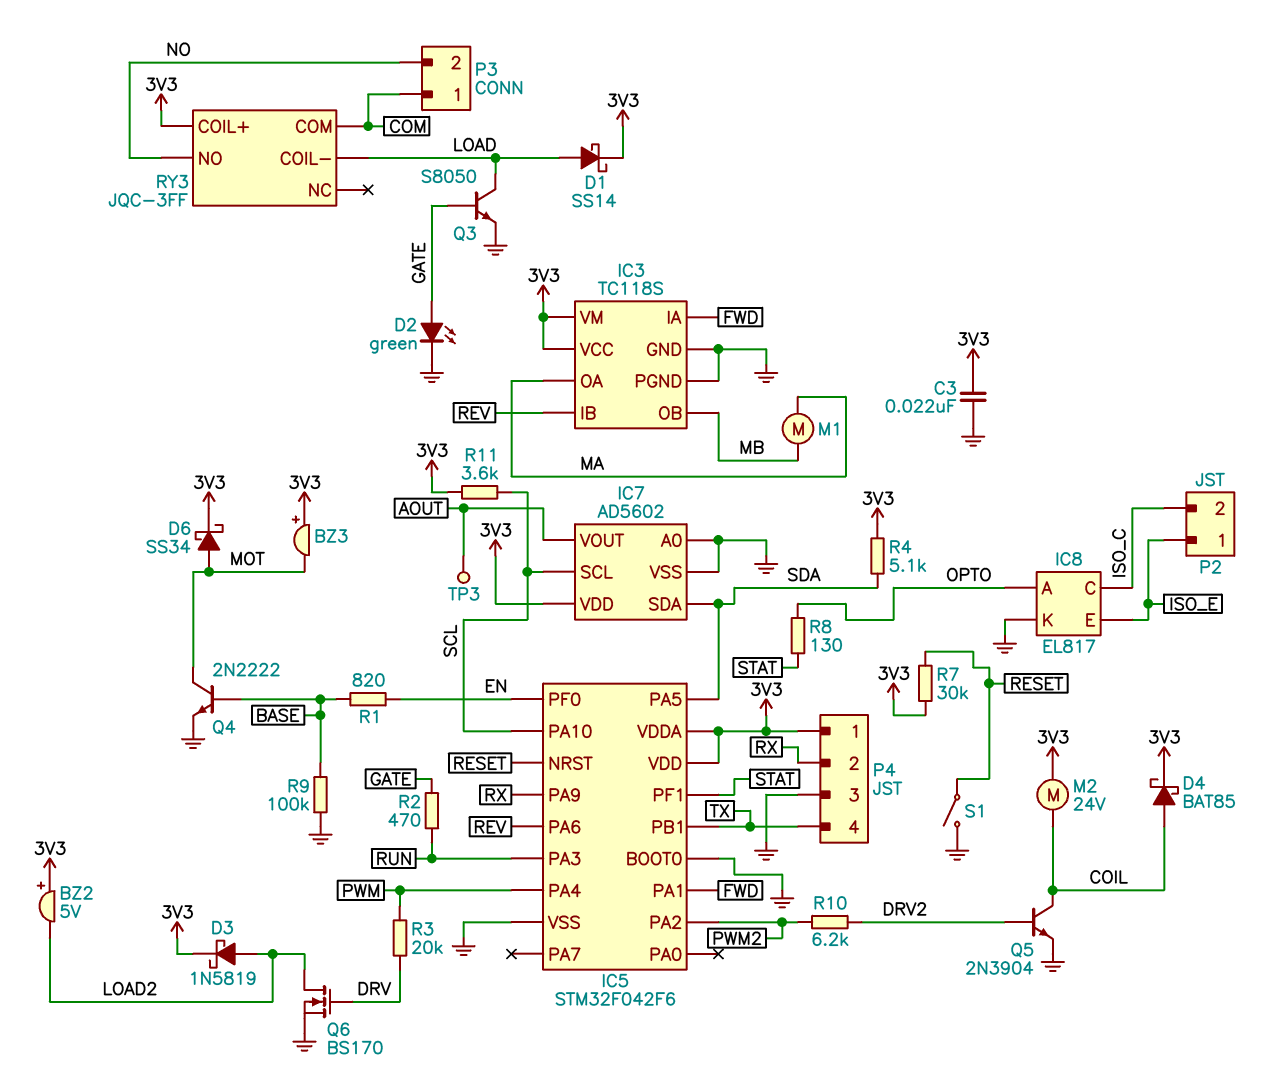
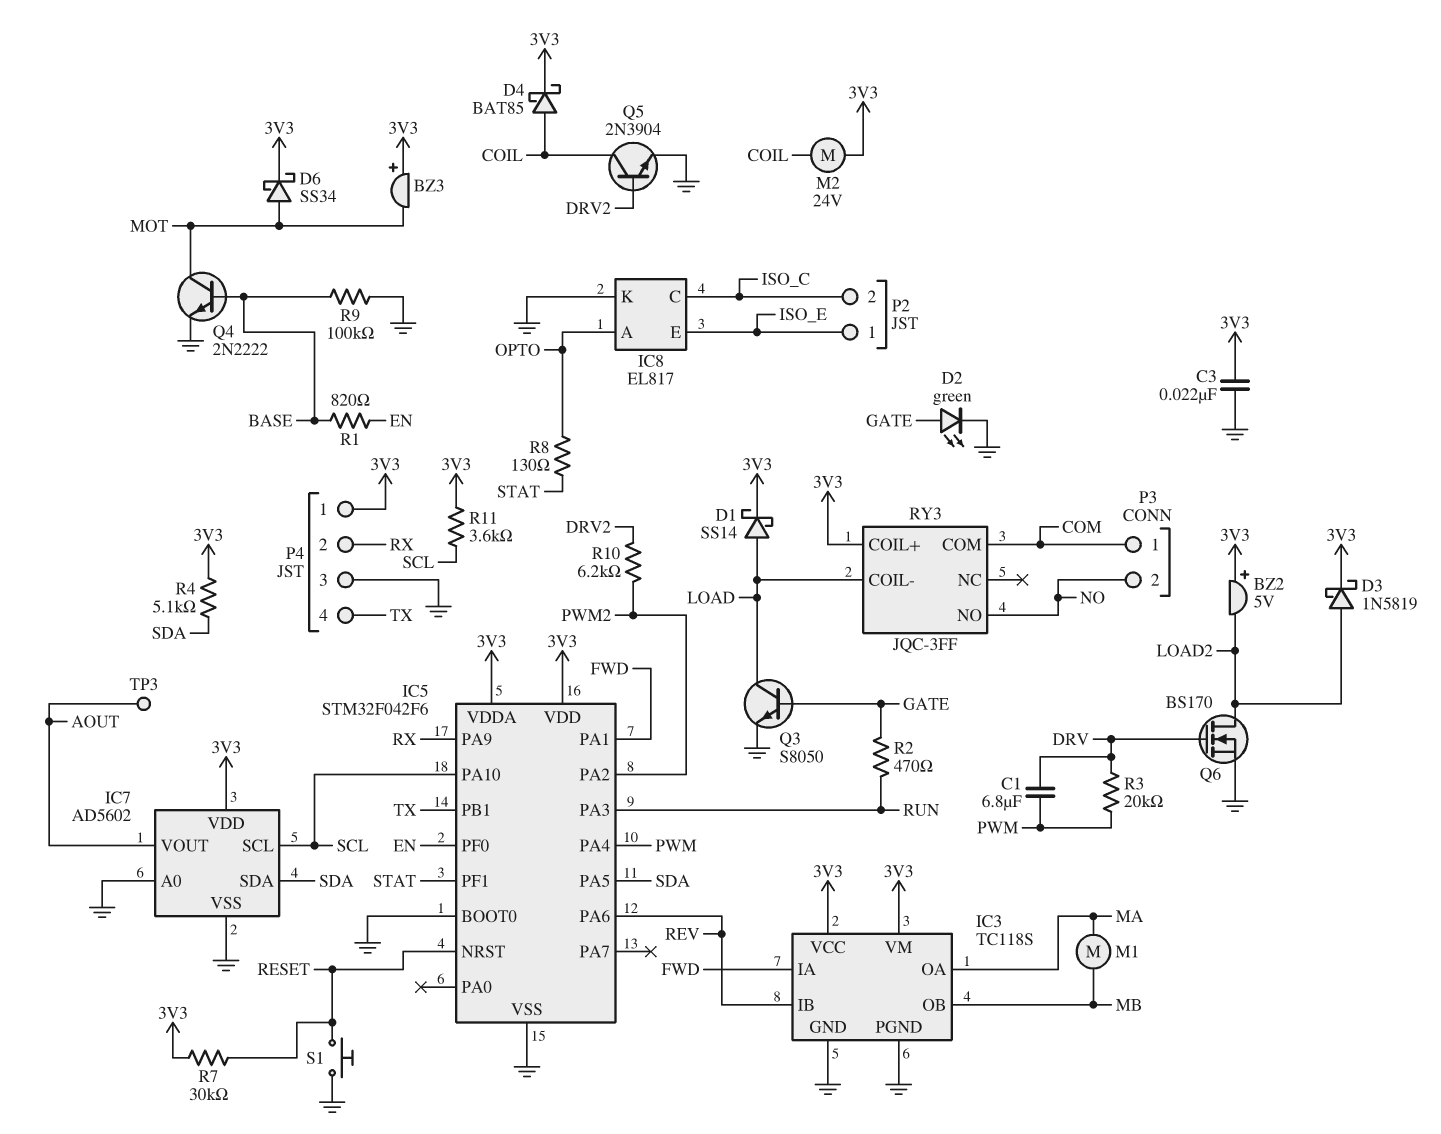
C1: none -> 6.8uF (DRV, PWM)
S1: switch (GND, RESET) -> button (GND, RESET)

